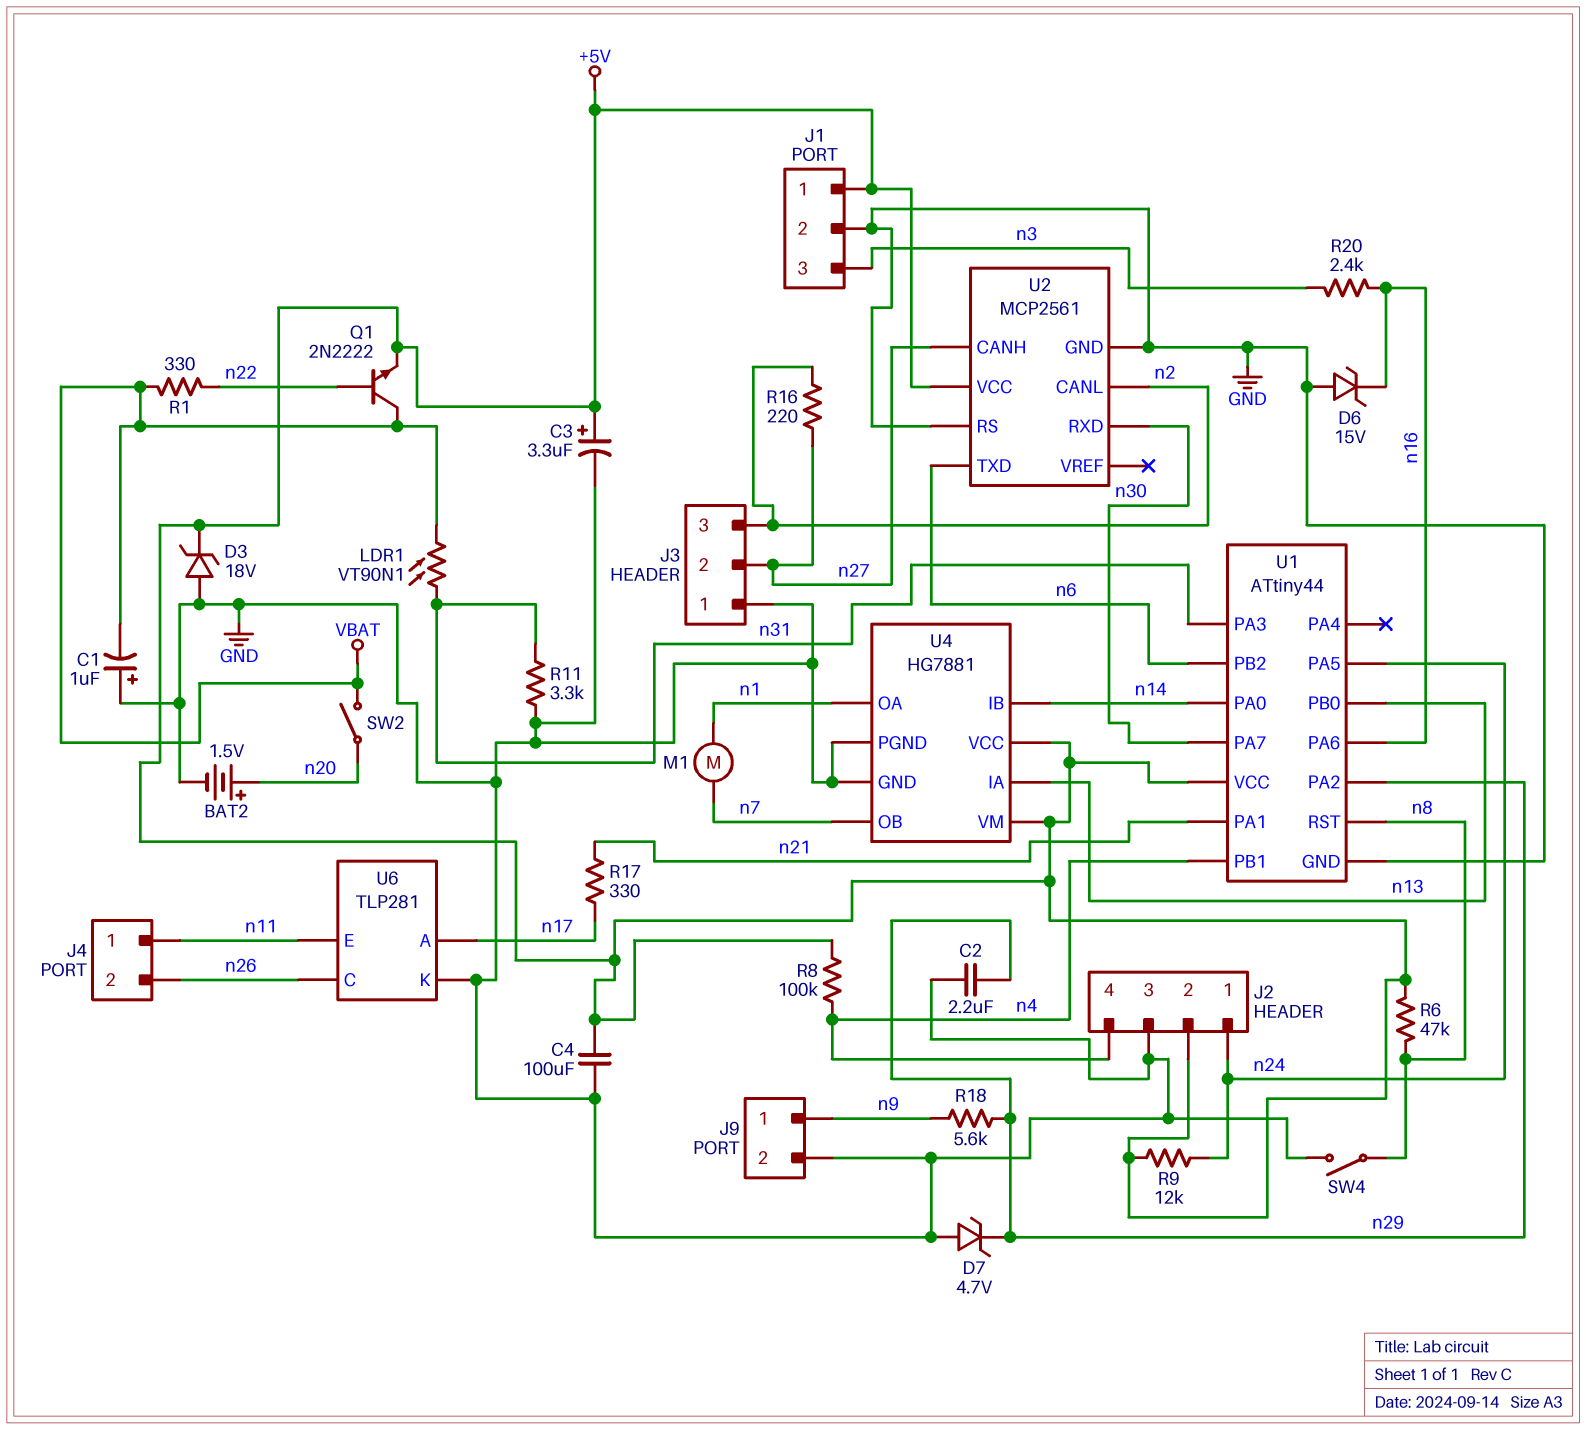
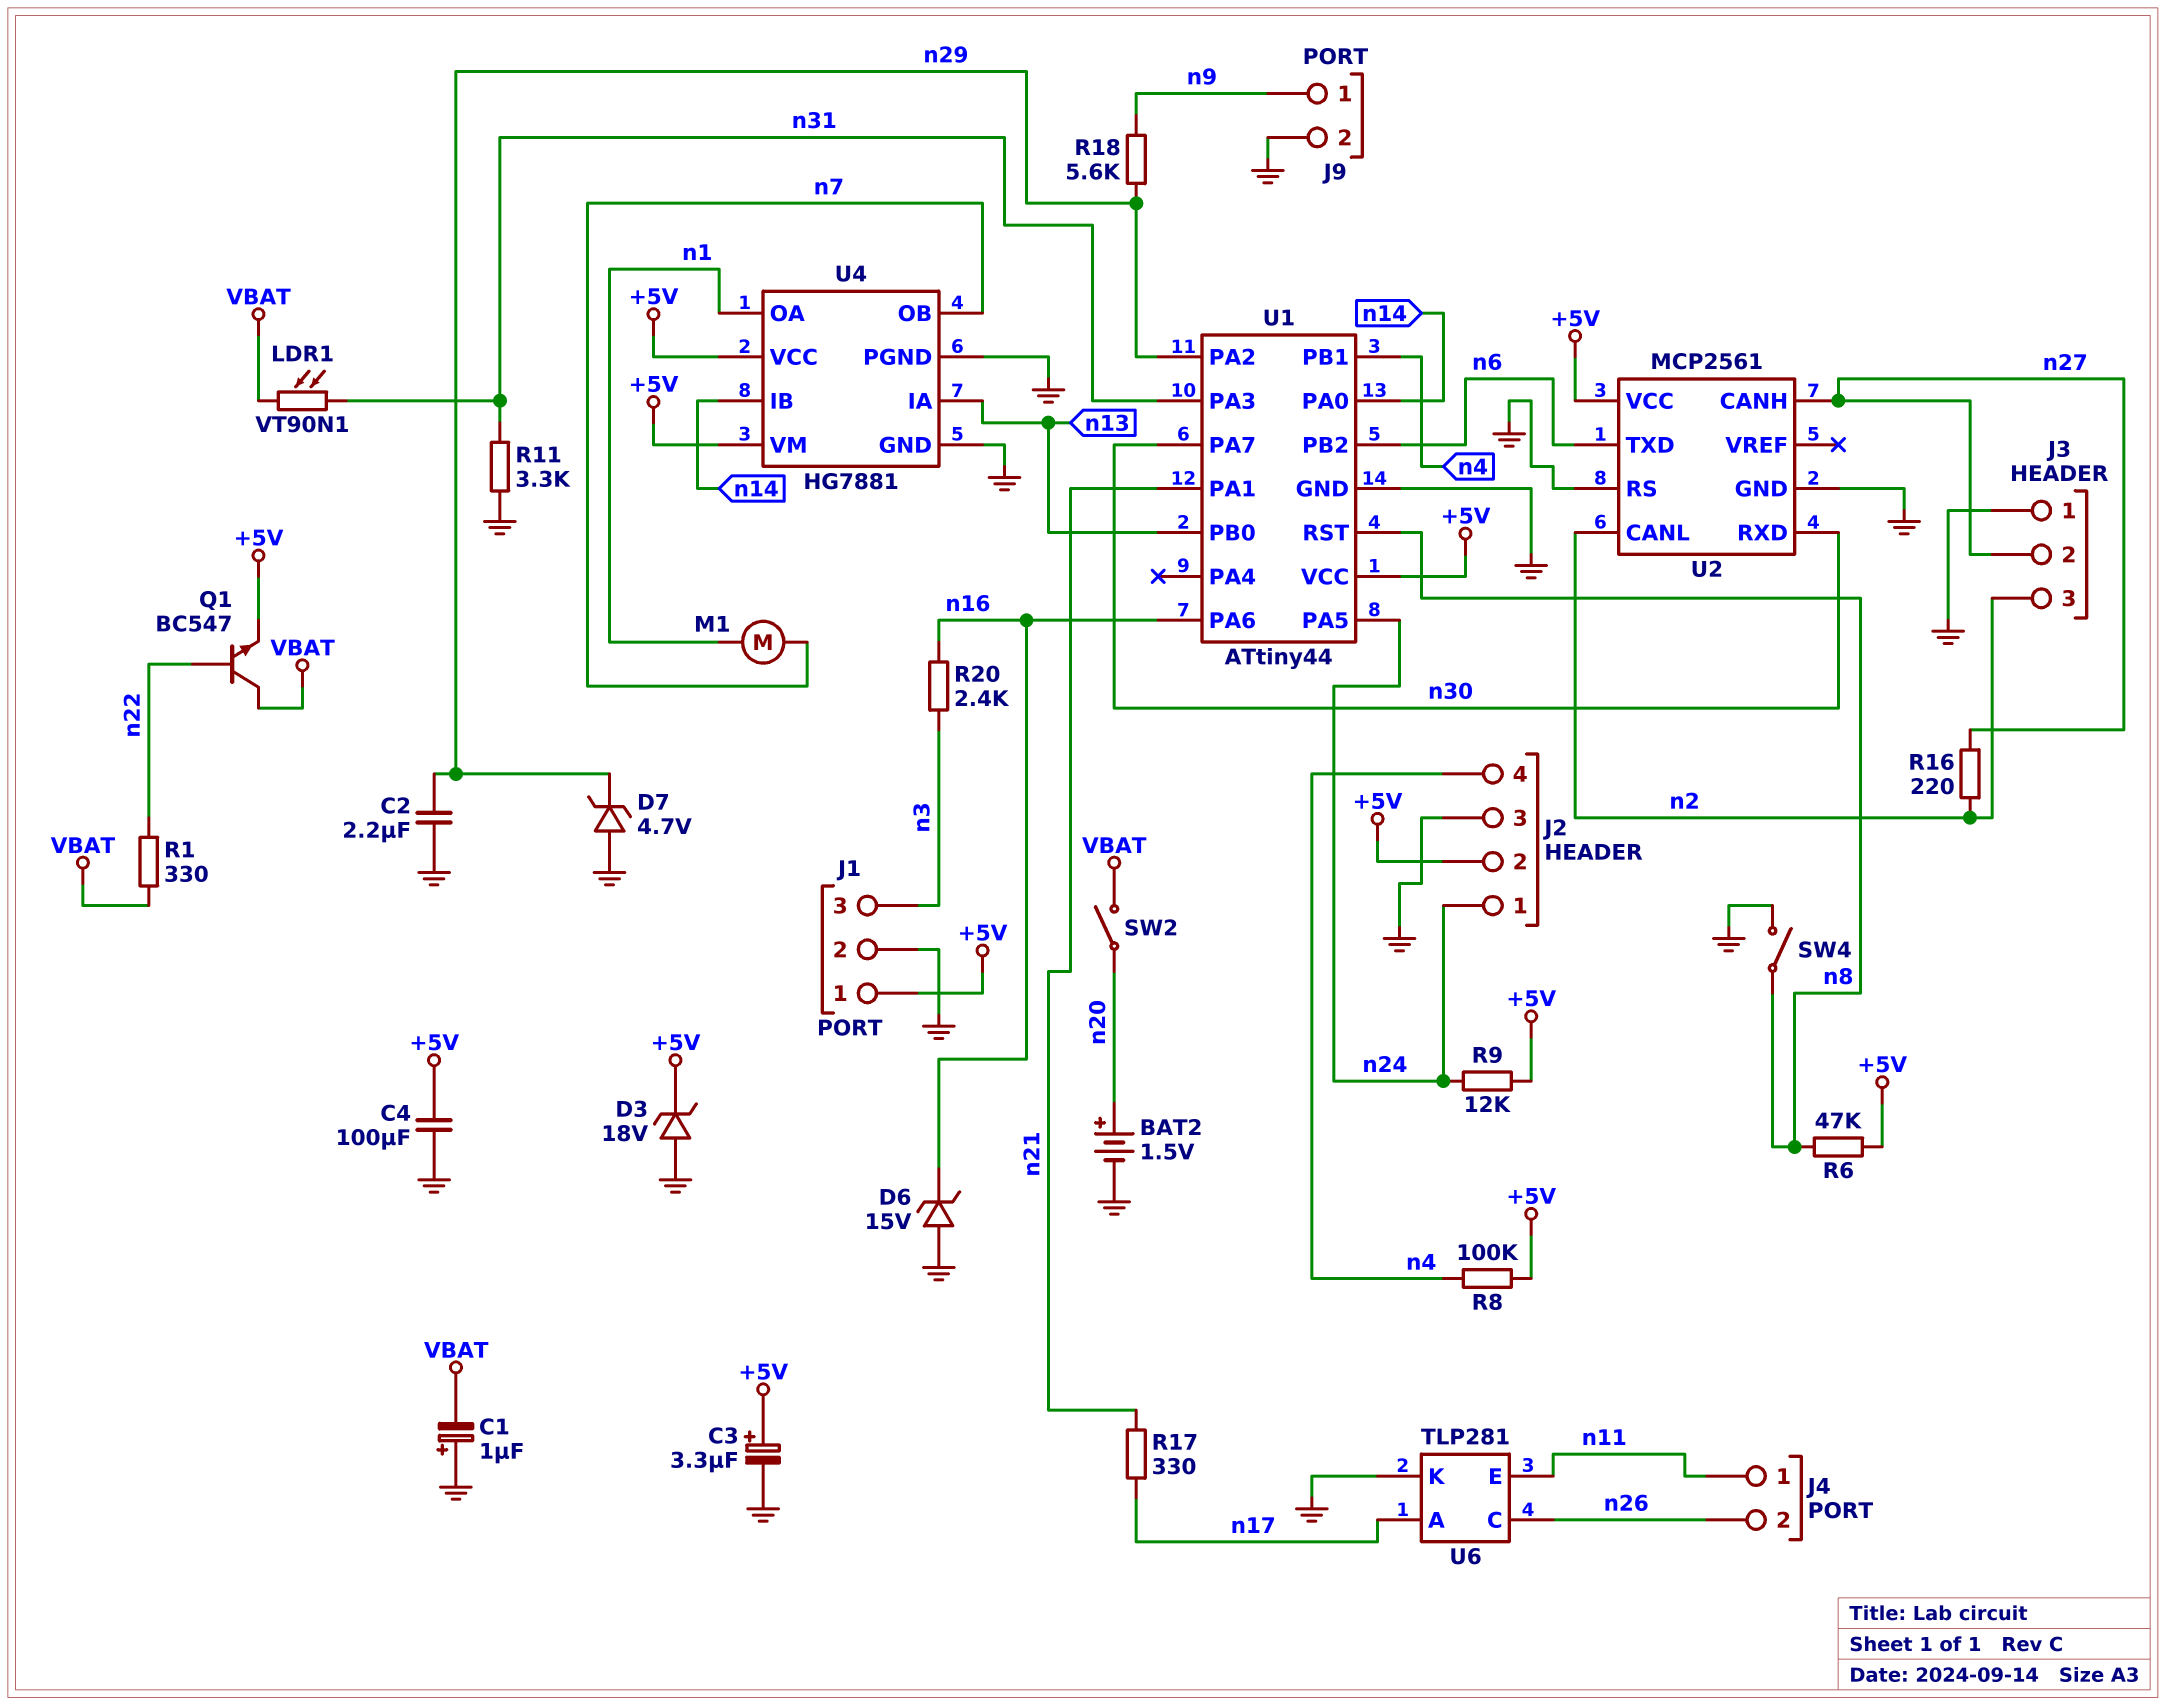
Q1: NPN 2N2222 (B n22, C VBAT, E +5V) -> NPN BC547 (B n22, C VBAT, E +5V)

